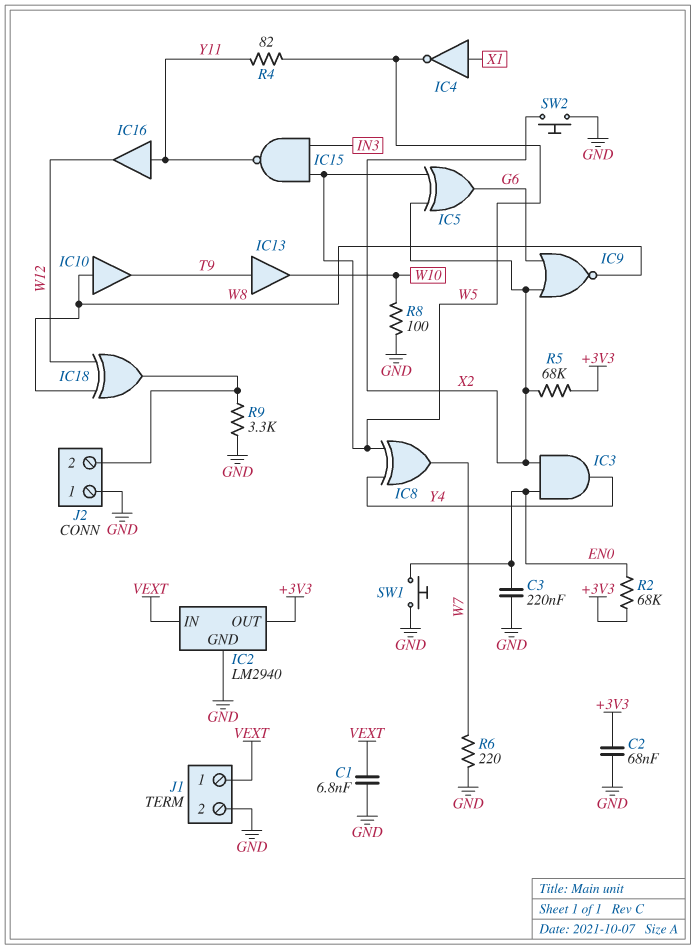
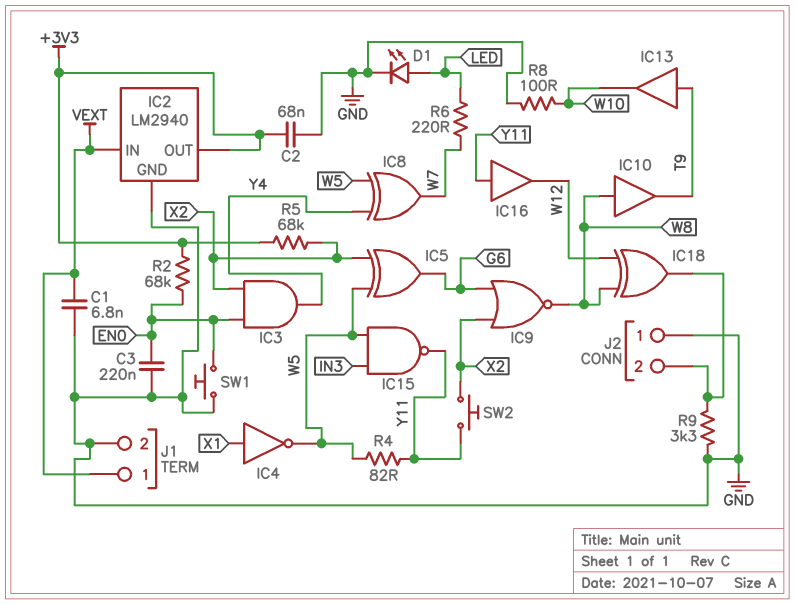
D1: none -> LED (A LED, K GND)
R6: 220 (GND, W7) -> 220 (LED, W7)
SW2: button (GND, X2) -> button (X2, Y11)

